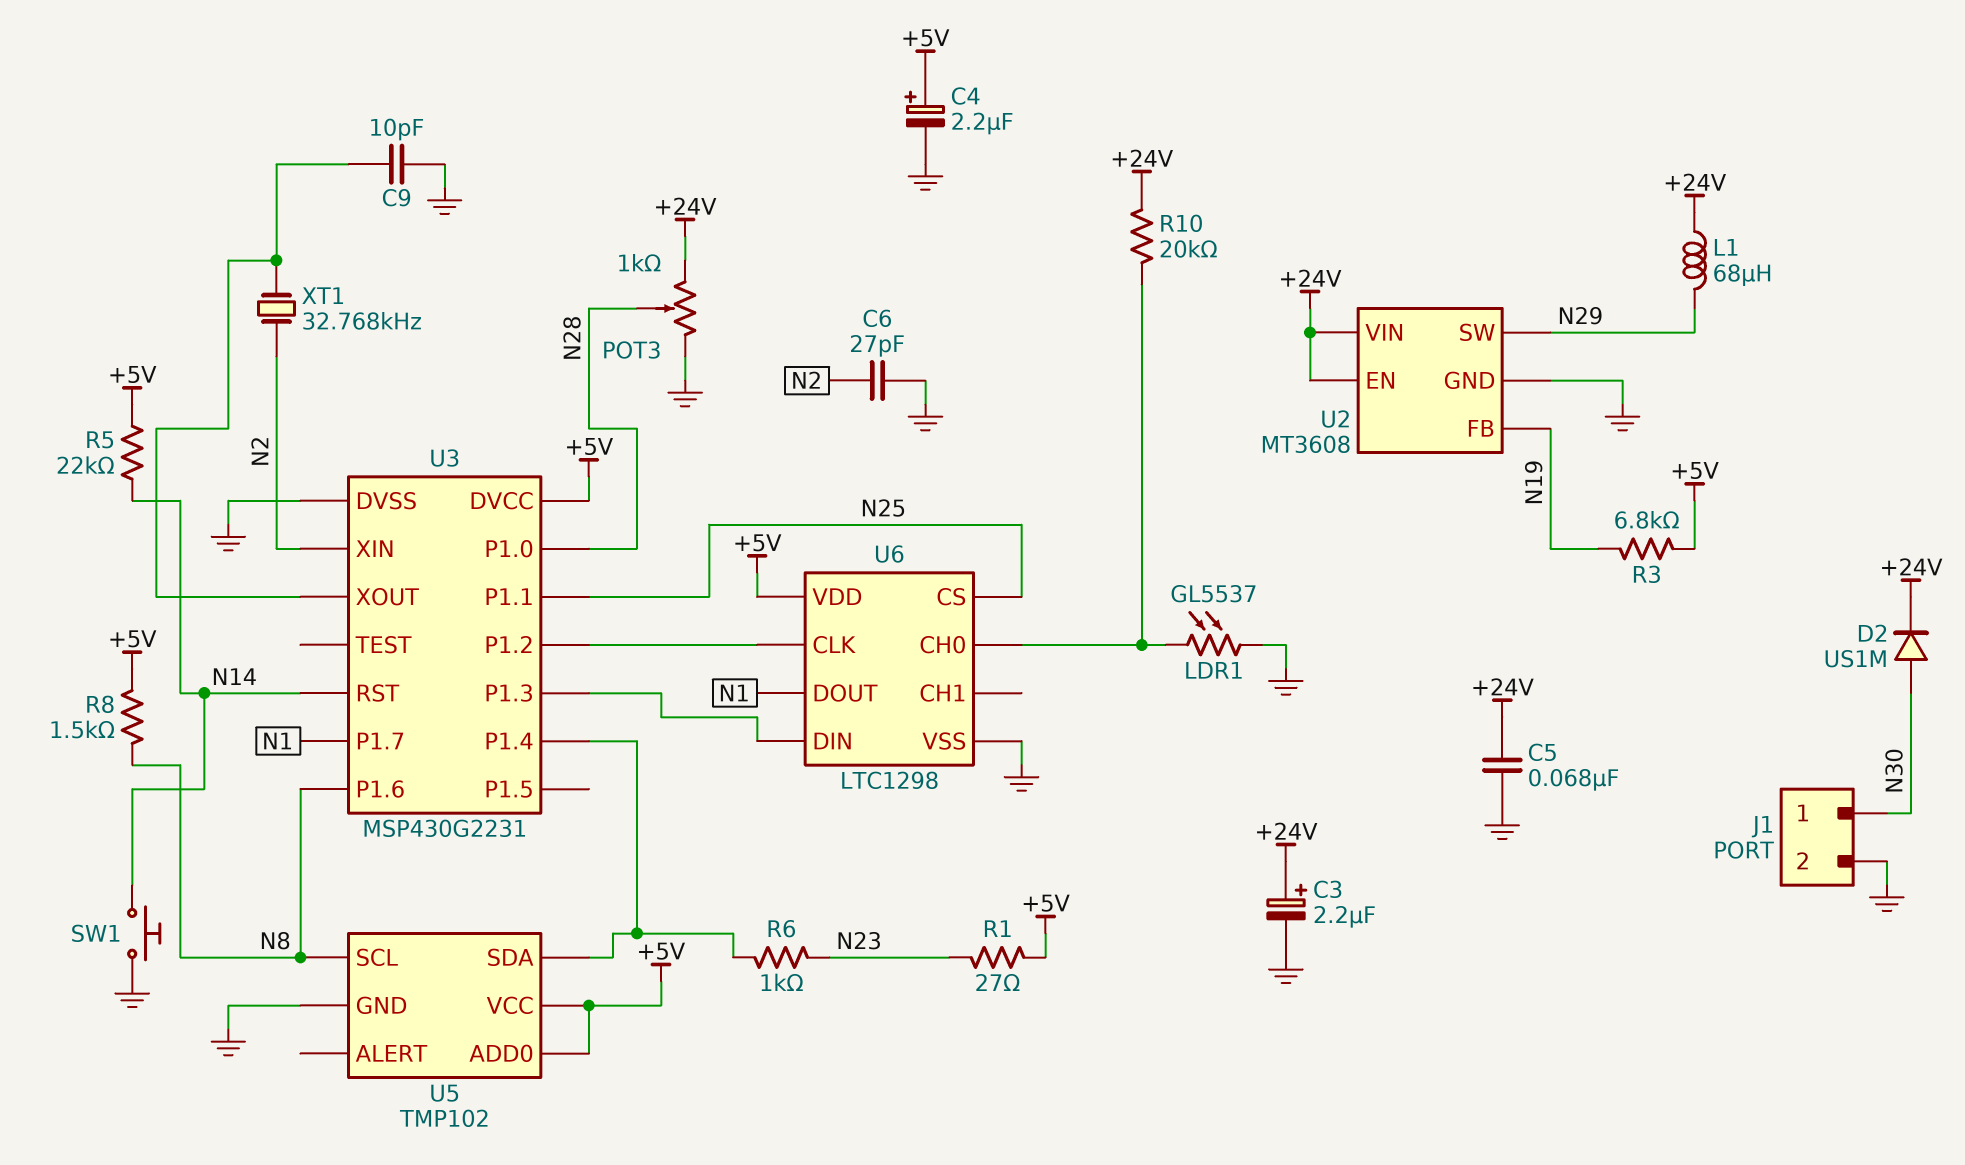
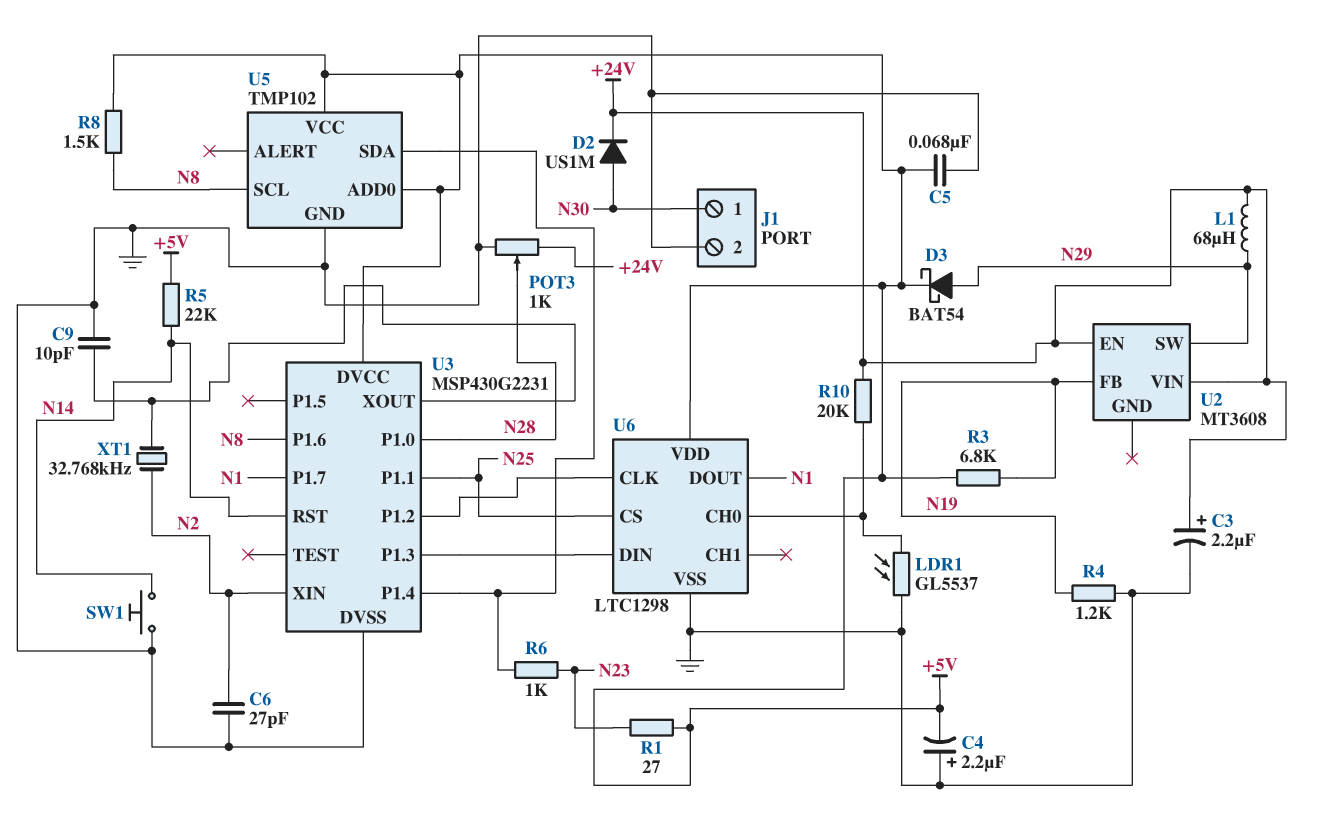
C4: 2.2uF (plus +5V, minus GND) -> 2.2uF (plus GND, minus +5V)
C5: 68nF (+24V, GND) -> 68nF (+5V, GND)
D3: none -> schottky BAT54 (A N29, K +5V)
R4: none -> 1.2k (GND, N19)
U2 pin GND: GND -> none

